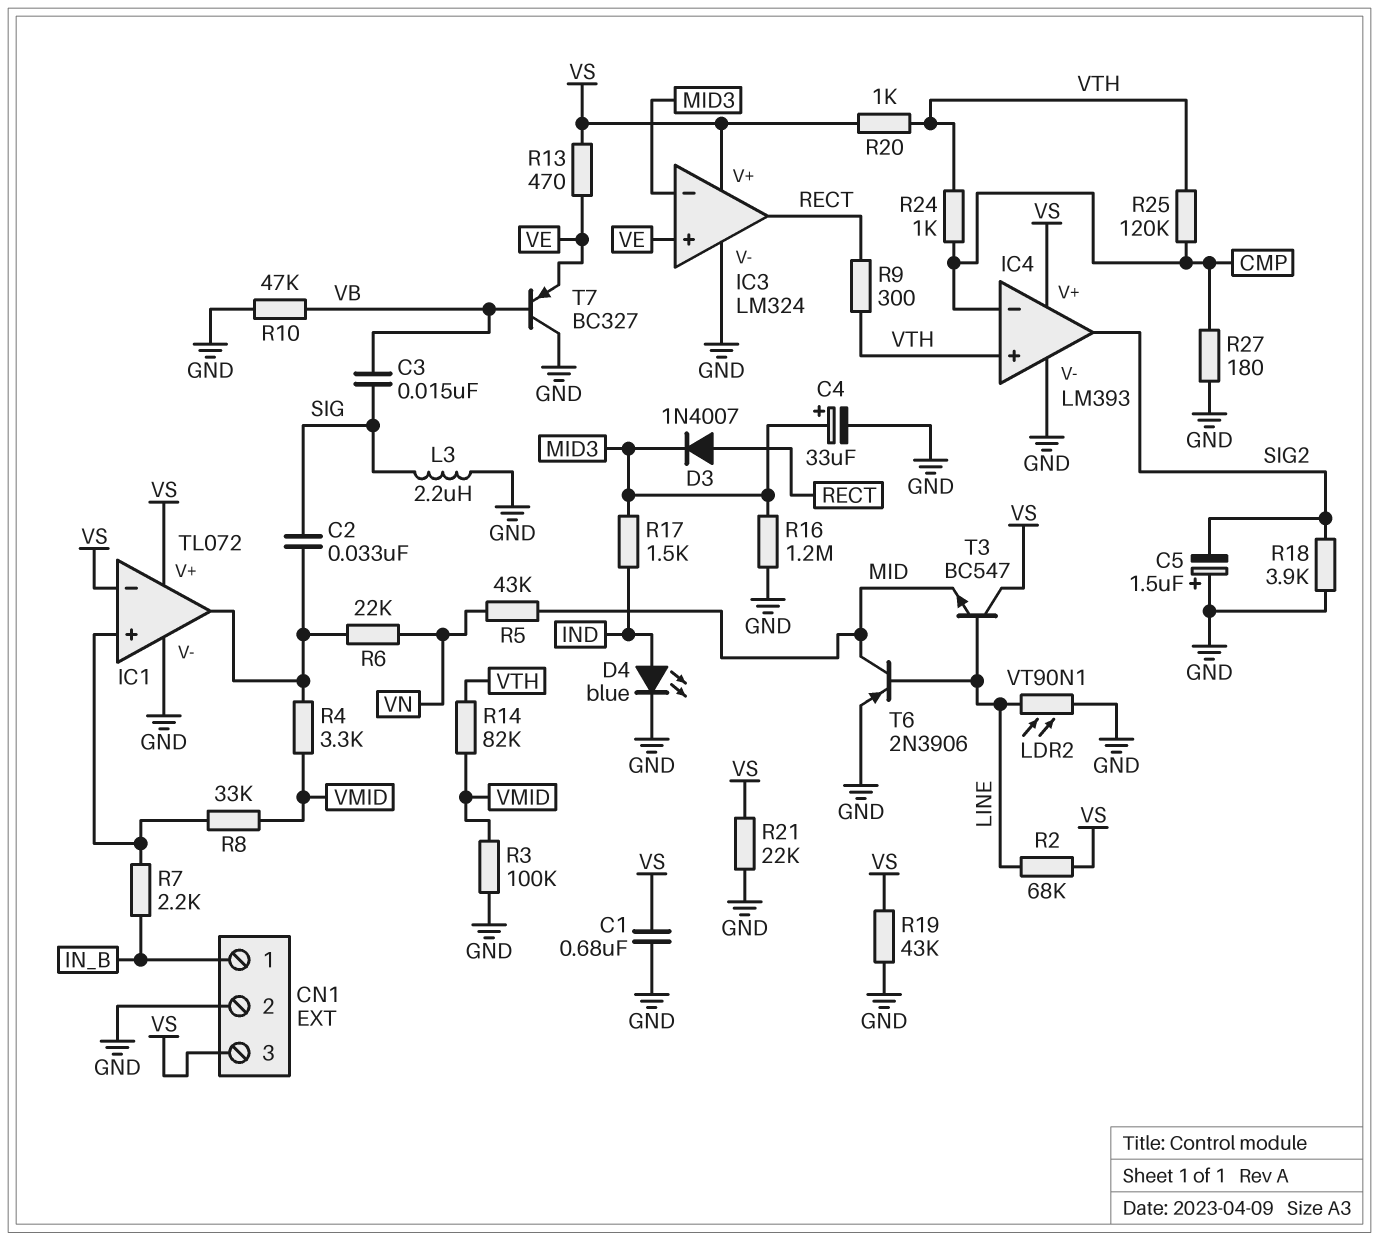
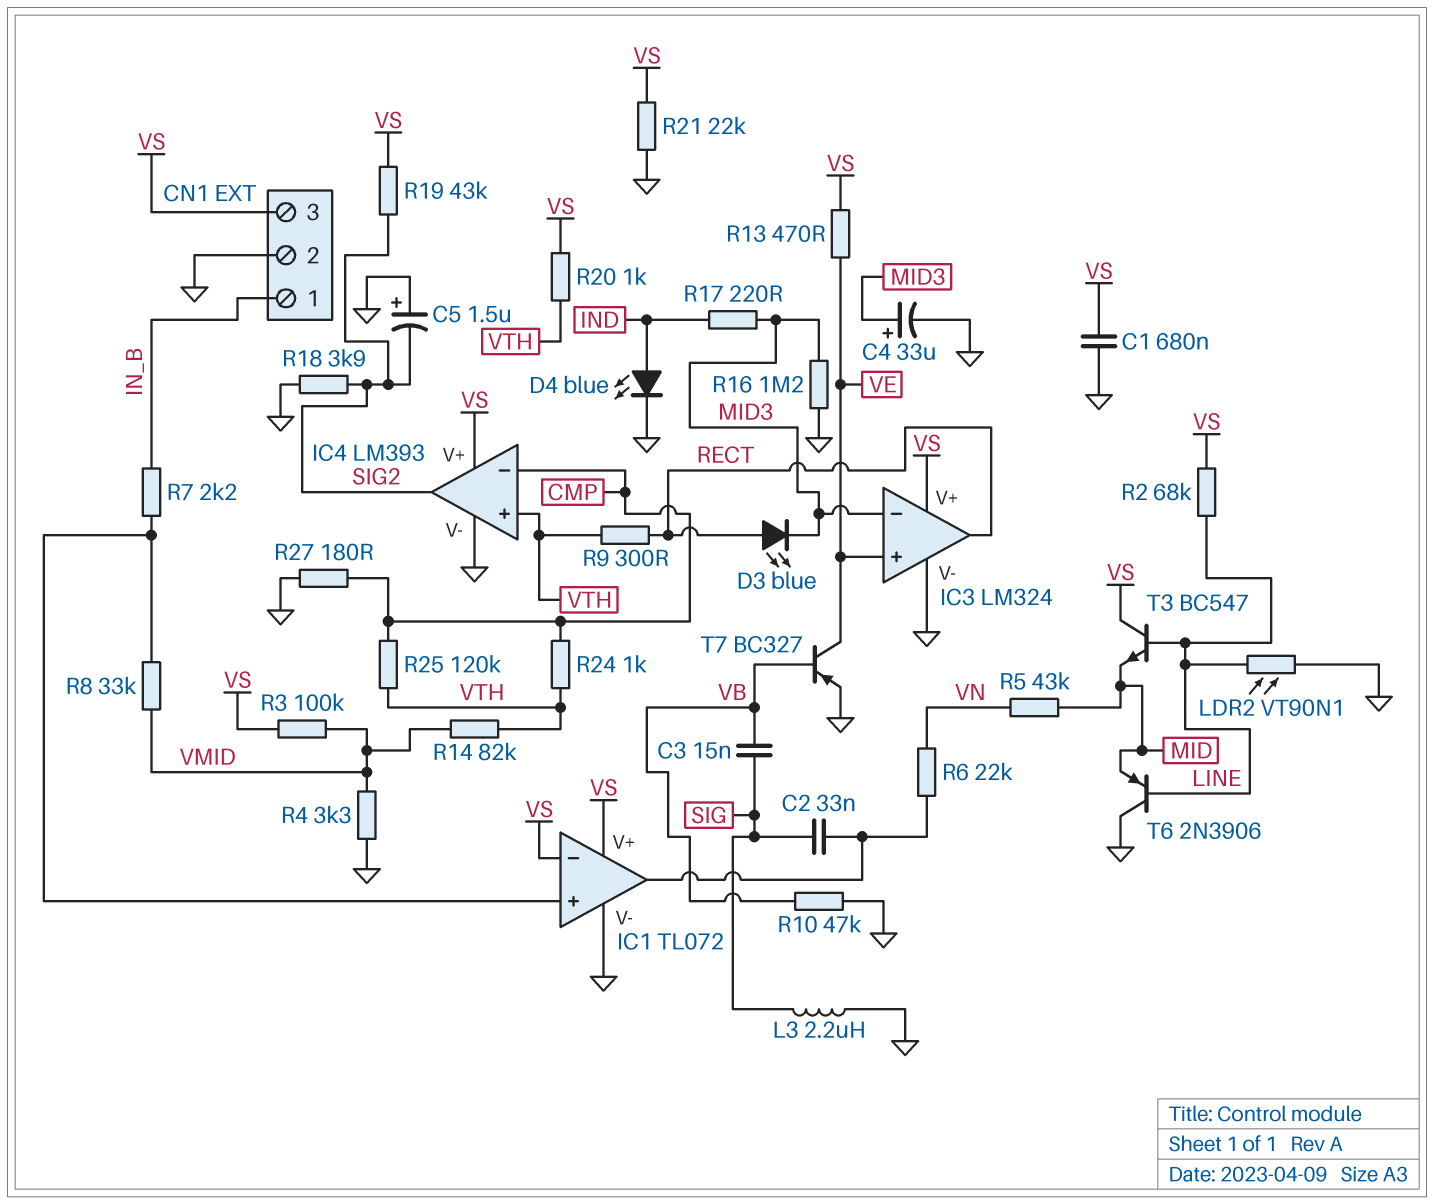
D3: diode 1N4007 (A RECT, K MID3) -> LED blue (A RECT, K MID3)
R3: 100k (GND, VMID) -> 100k (VMID, VS)
R4: 3.3k (IC1/out, VMID) -> 3.3k (GND, VMID)
R17: 1.5k (IND, MID3) -> 220 (IND, MID3)
R19: 43k (GND, VS) -> 43k (SIG2, VS)
T6: PNP 2N3906 (B LINE, C MID, E GND) -> PNP 2N3906 (B LINE, C GND, E MID)
T7: PNP BC327 (B VB, C GND, E VE) -> PNP BC327 (B VB, C VE, E GND)

